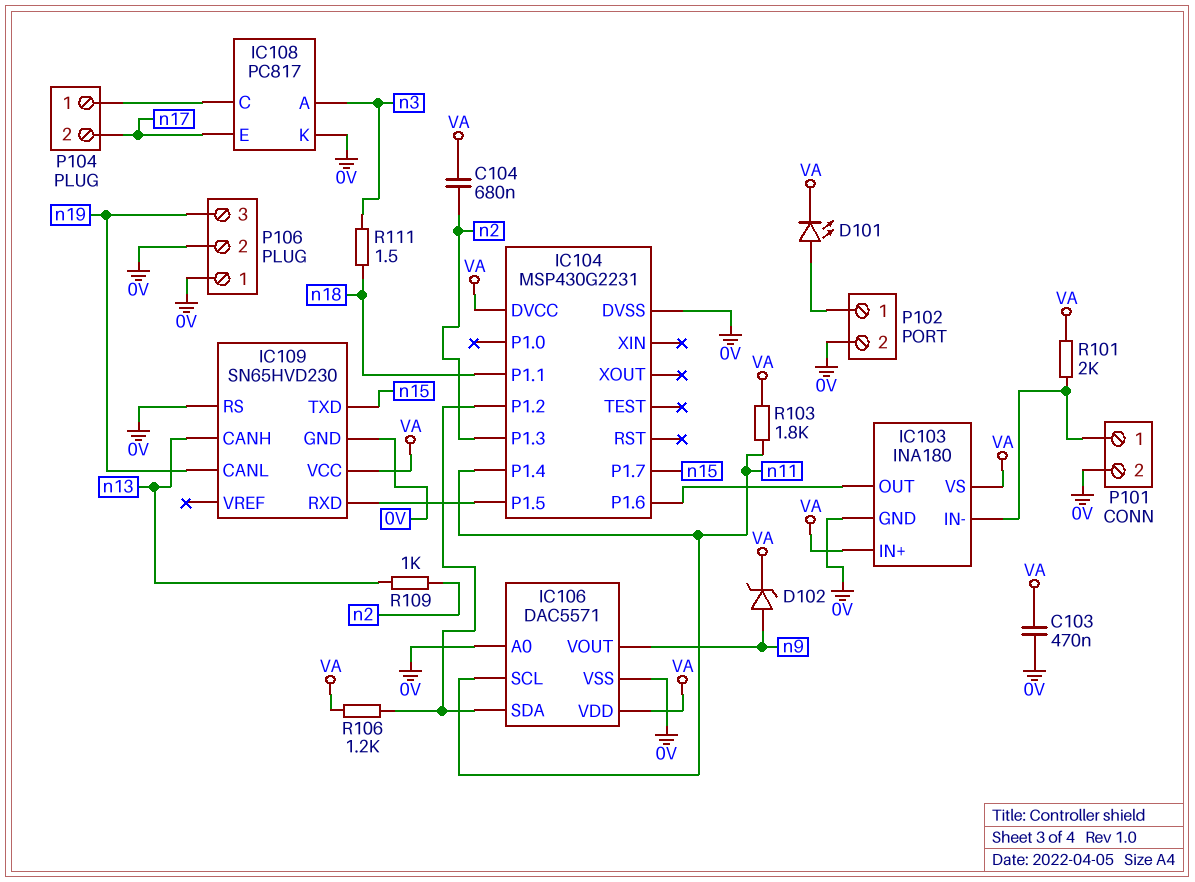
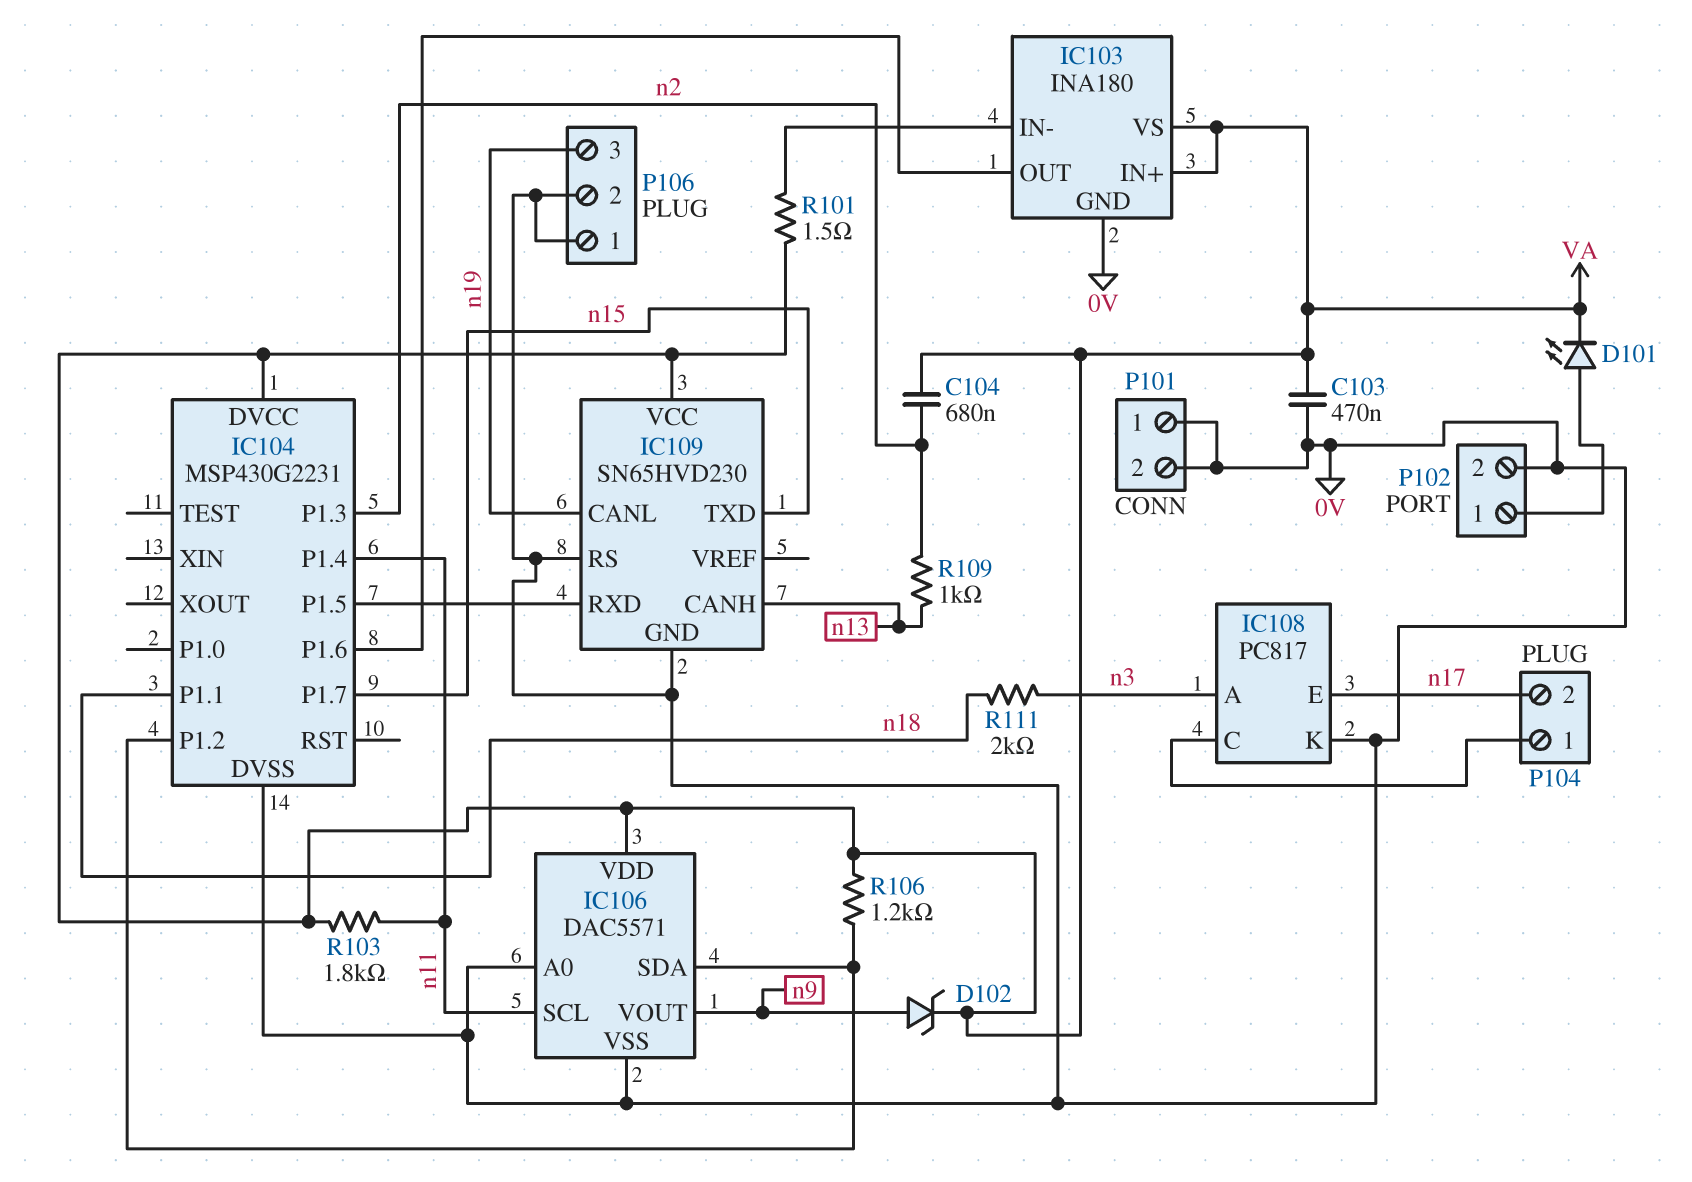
P101 pin 1: IC103/IN- -> 0V
R101: 2k (IC103/IN-, VA) -> 1.5 (IC103/IN-, VA)
R111: 1.5 (n3, n18) -> 2k (n3, n18)

